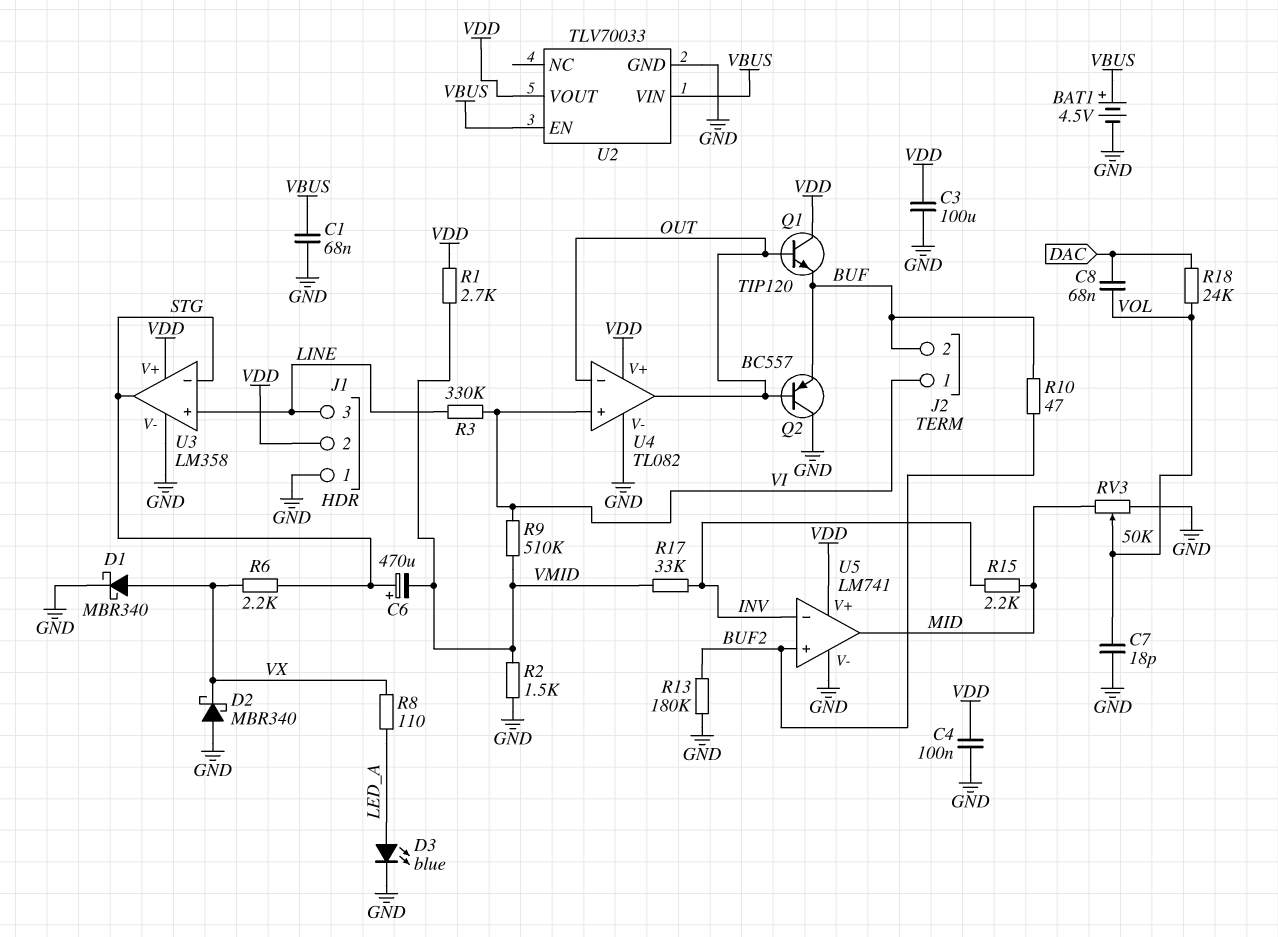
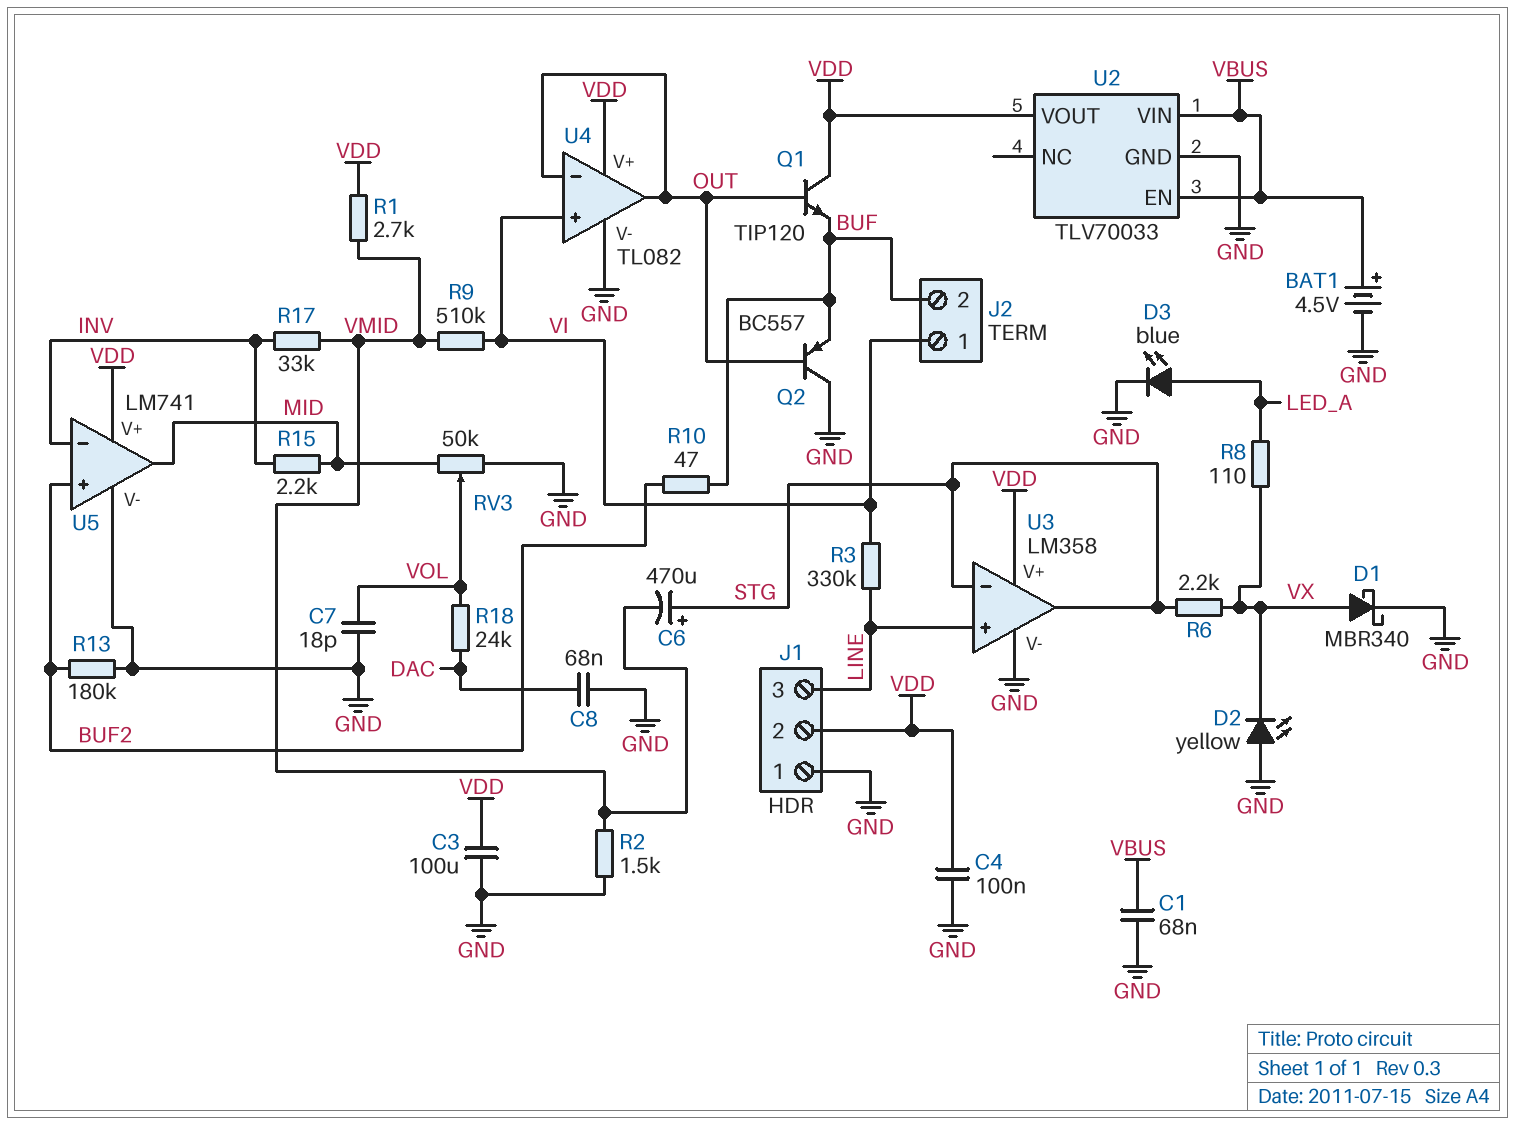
C8: 68nF (DAC, VOL) -> 68nF (DAC, GND)
D2: schottky MBR340 (A GND, K VX) -> LED yellow (A GND, K VX)

